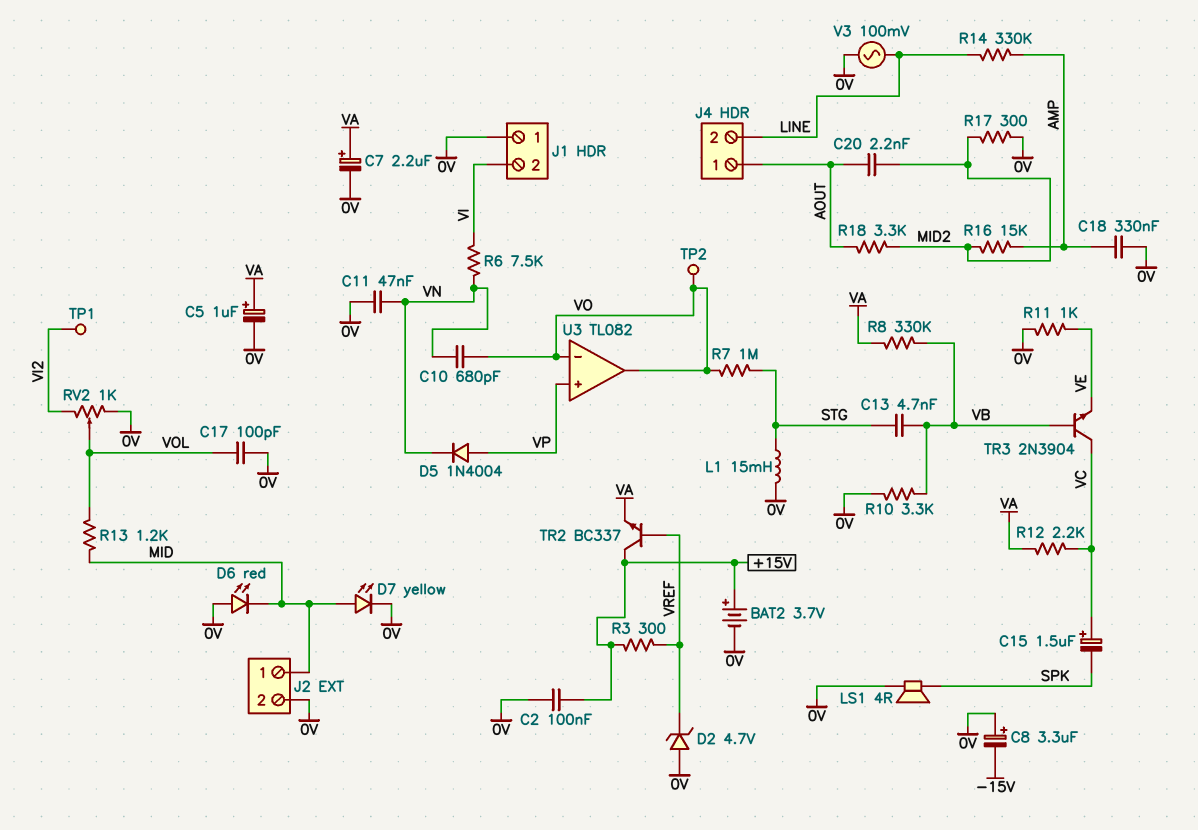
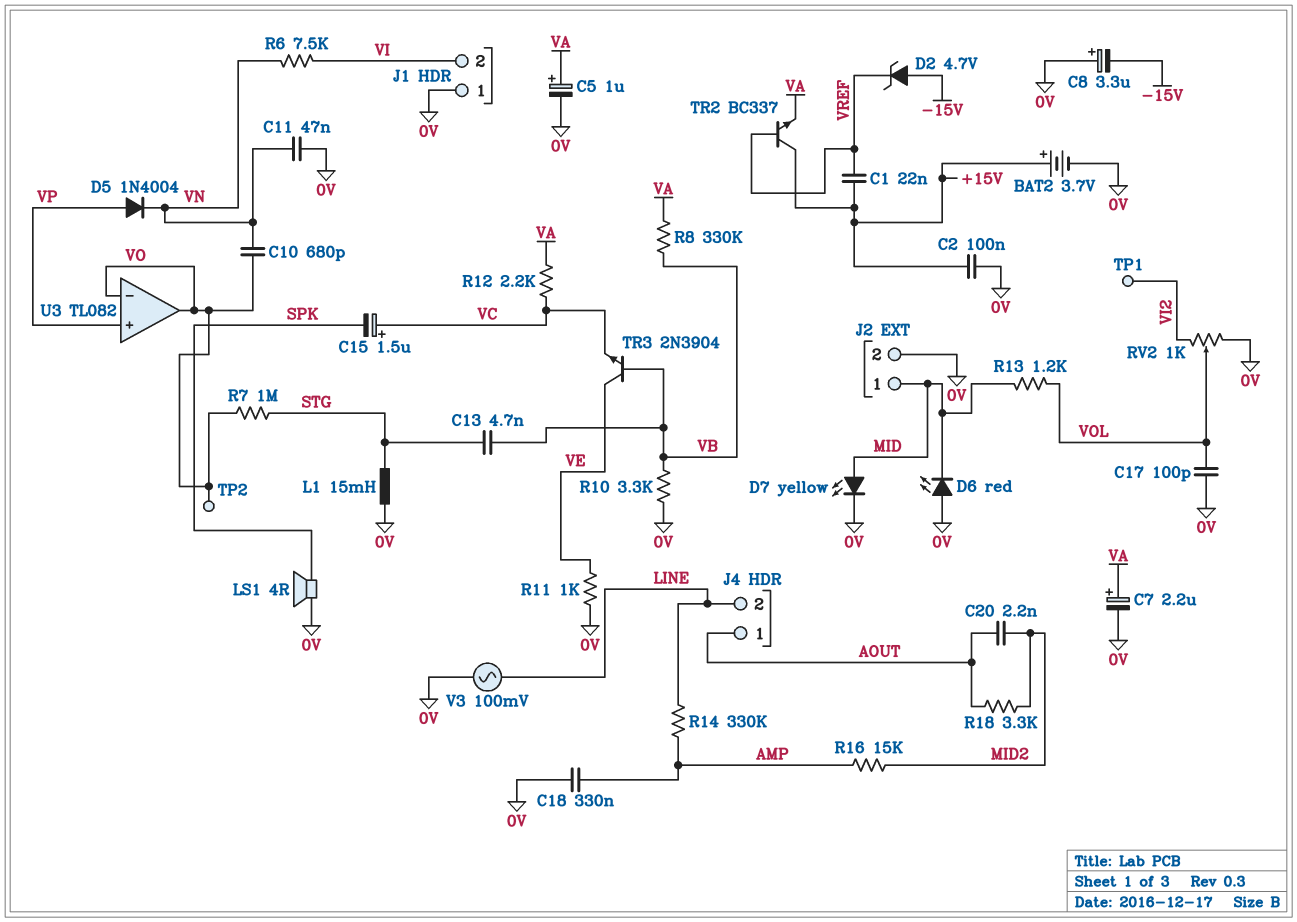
C1: none -> 22nF (+15V, VREF)
D2: zener 4.7V (A 0V, K VREF) -> zener 4.7V (A -15V, K VREF)
R3: 300 (+15V, VREF) -> none
R17: 300 (0V, MID2) -> none
TR3: NPN 2N3904 (B VB, C VC, E VE) -> NPN 2N3904 (B VB, C VE, E VC)

